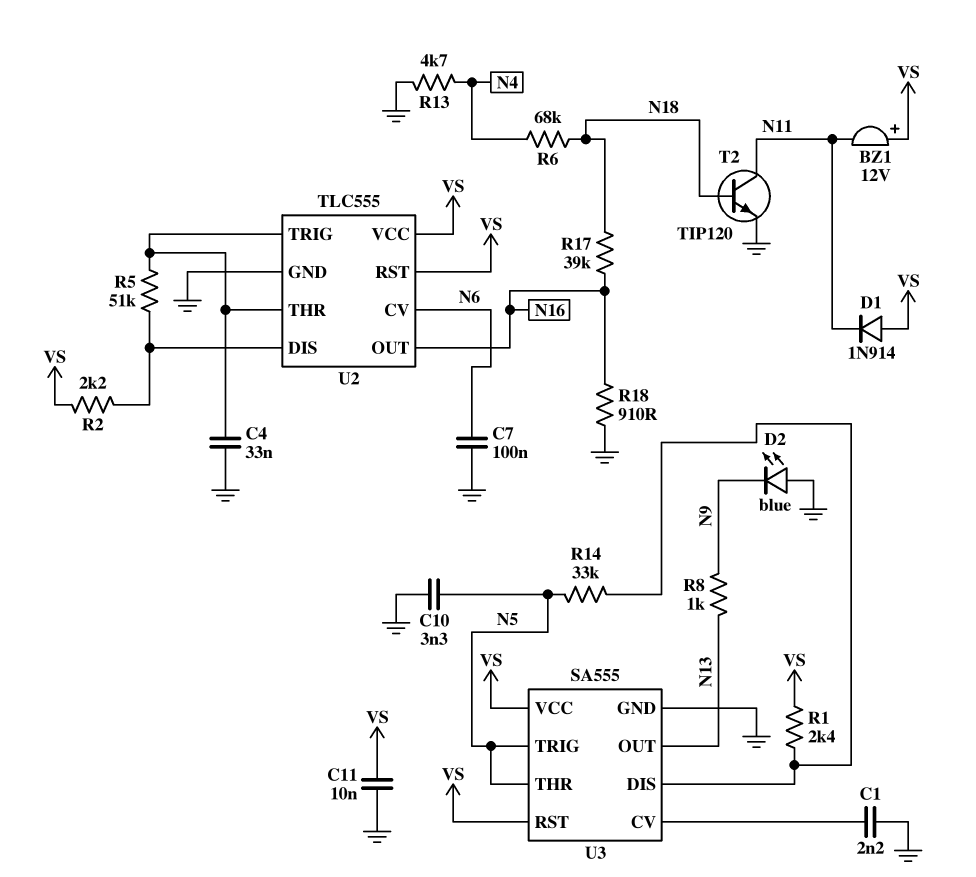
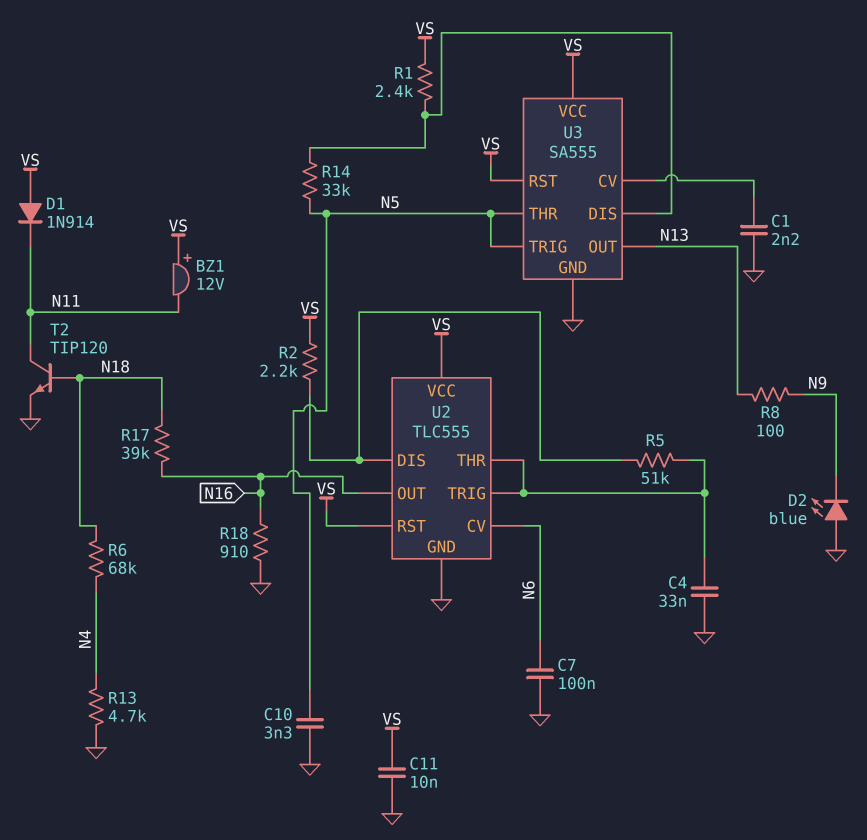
R8: 1k (N9, N13) -> 100 (N9, N13)

